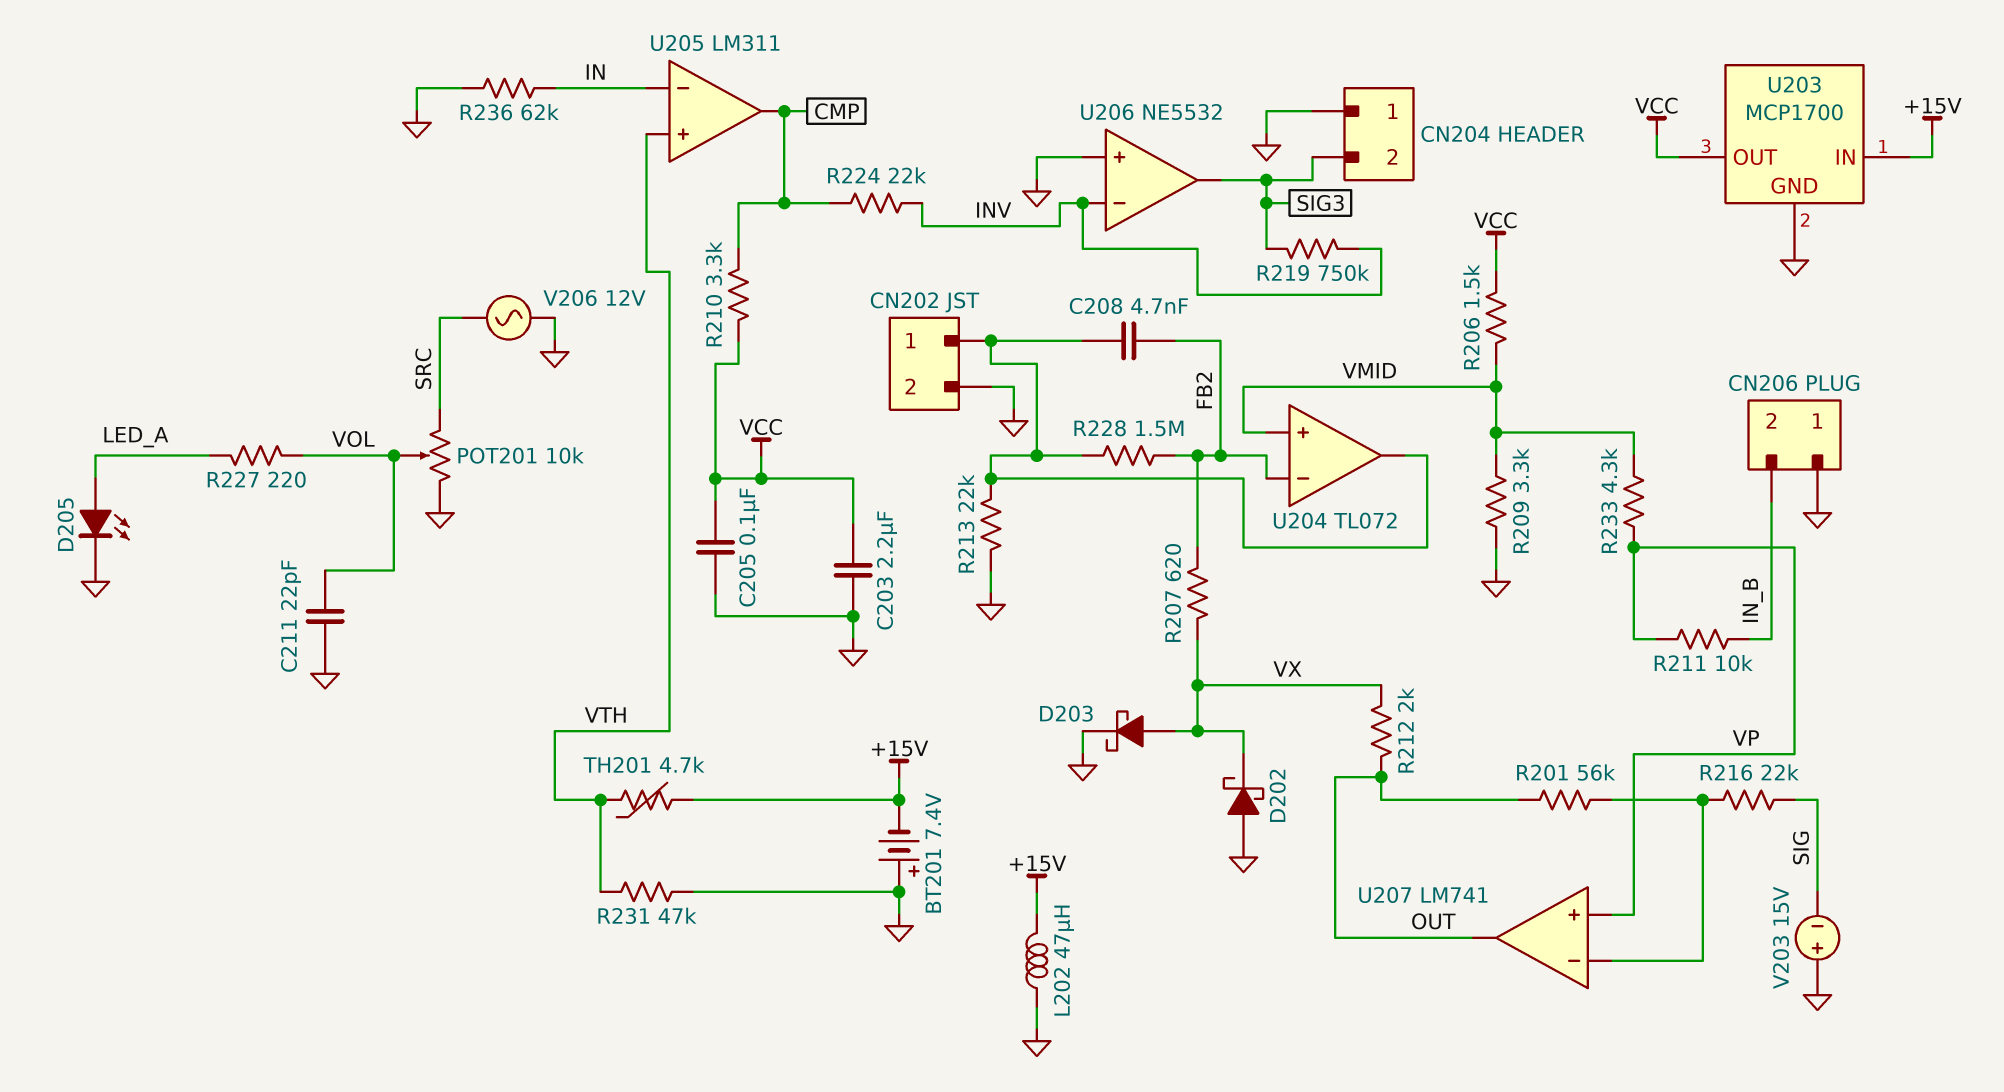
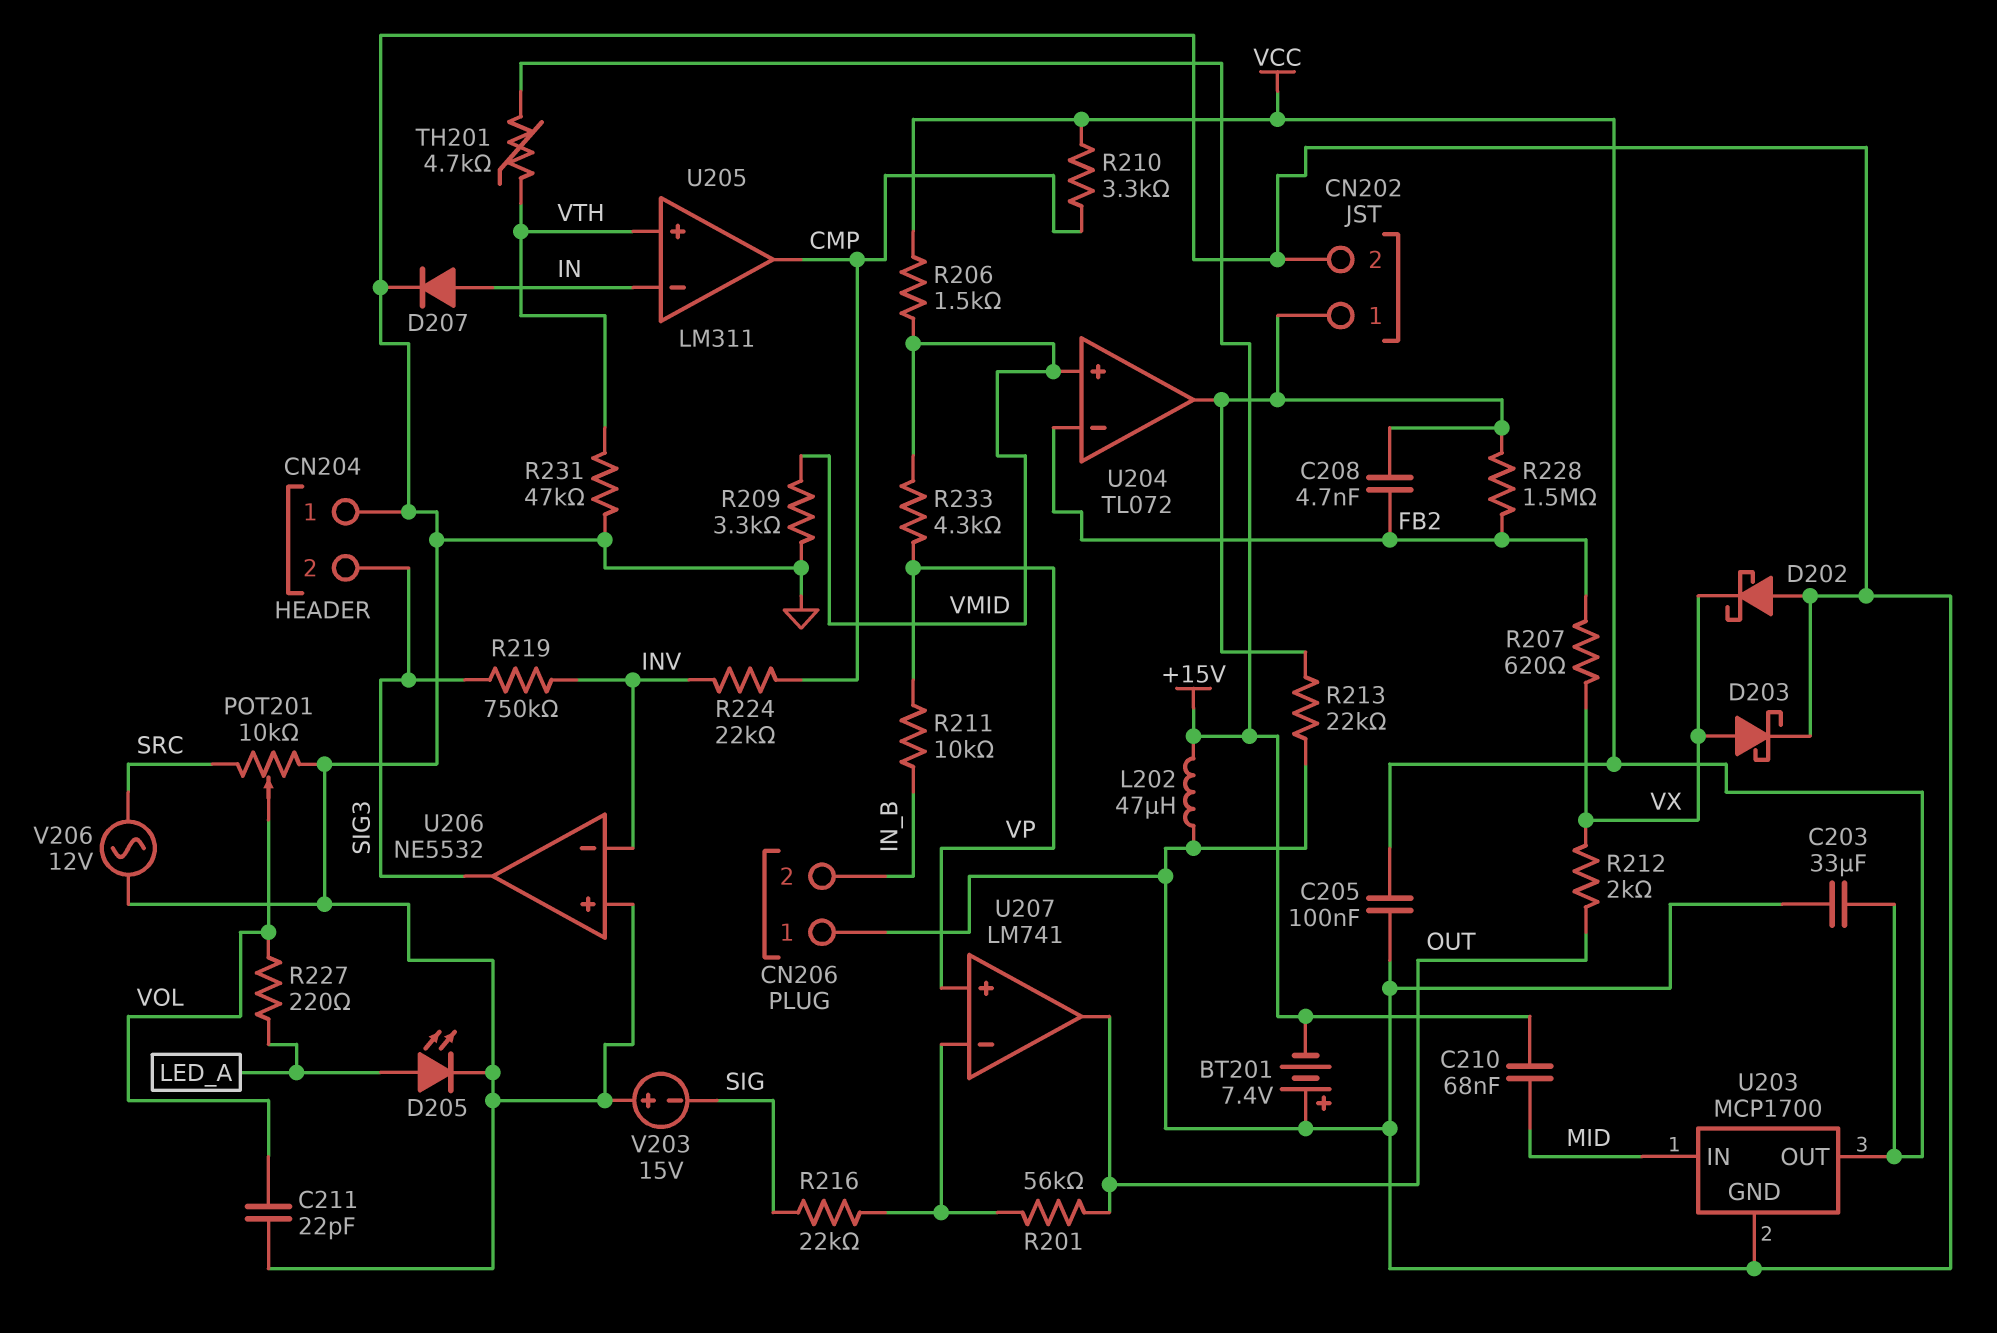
C203: 2.2uF (GND, VCC) -> 33uF (GND, VCC)
C210: none -> 68nF (+15V, MID)
D207: none -> diode (A IN, K GND)
R236: 62k (GND, IN) -> none
U203 pin IN: +15V -> MID

